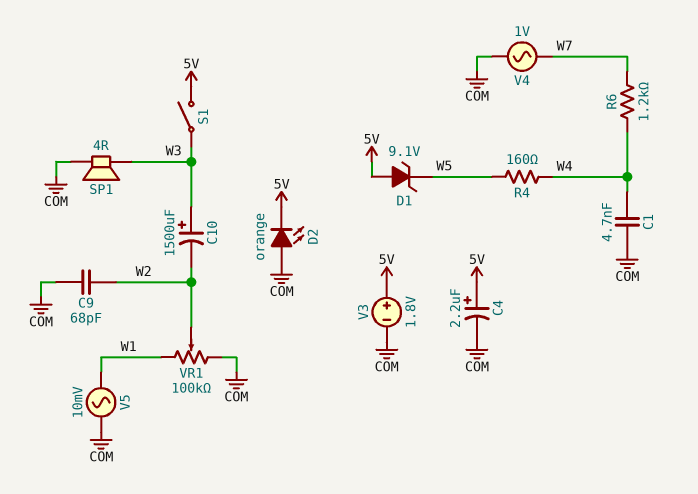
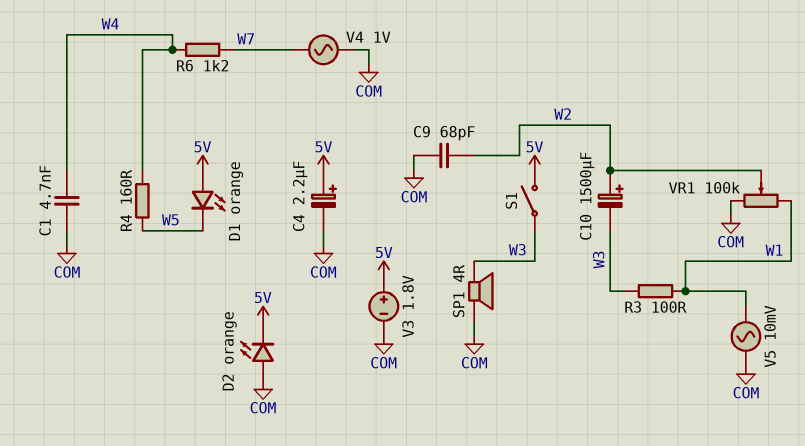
C10: 1500uF (plus W3, minus W2) -> 1500uF (plus W2, minus W3)
D1: zener 9.1V (A 5V, K W5) -> LED orange (A 5V, K W5)
R3: none -> 100 (W1, W3)

